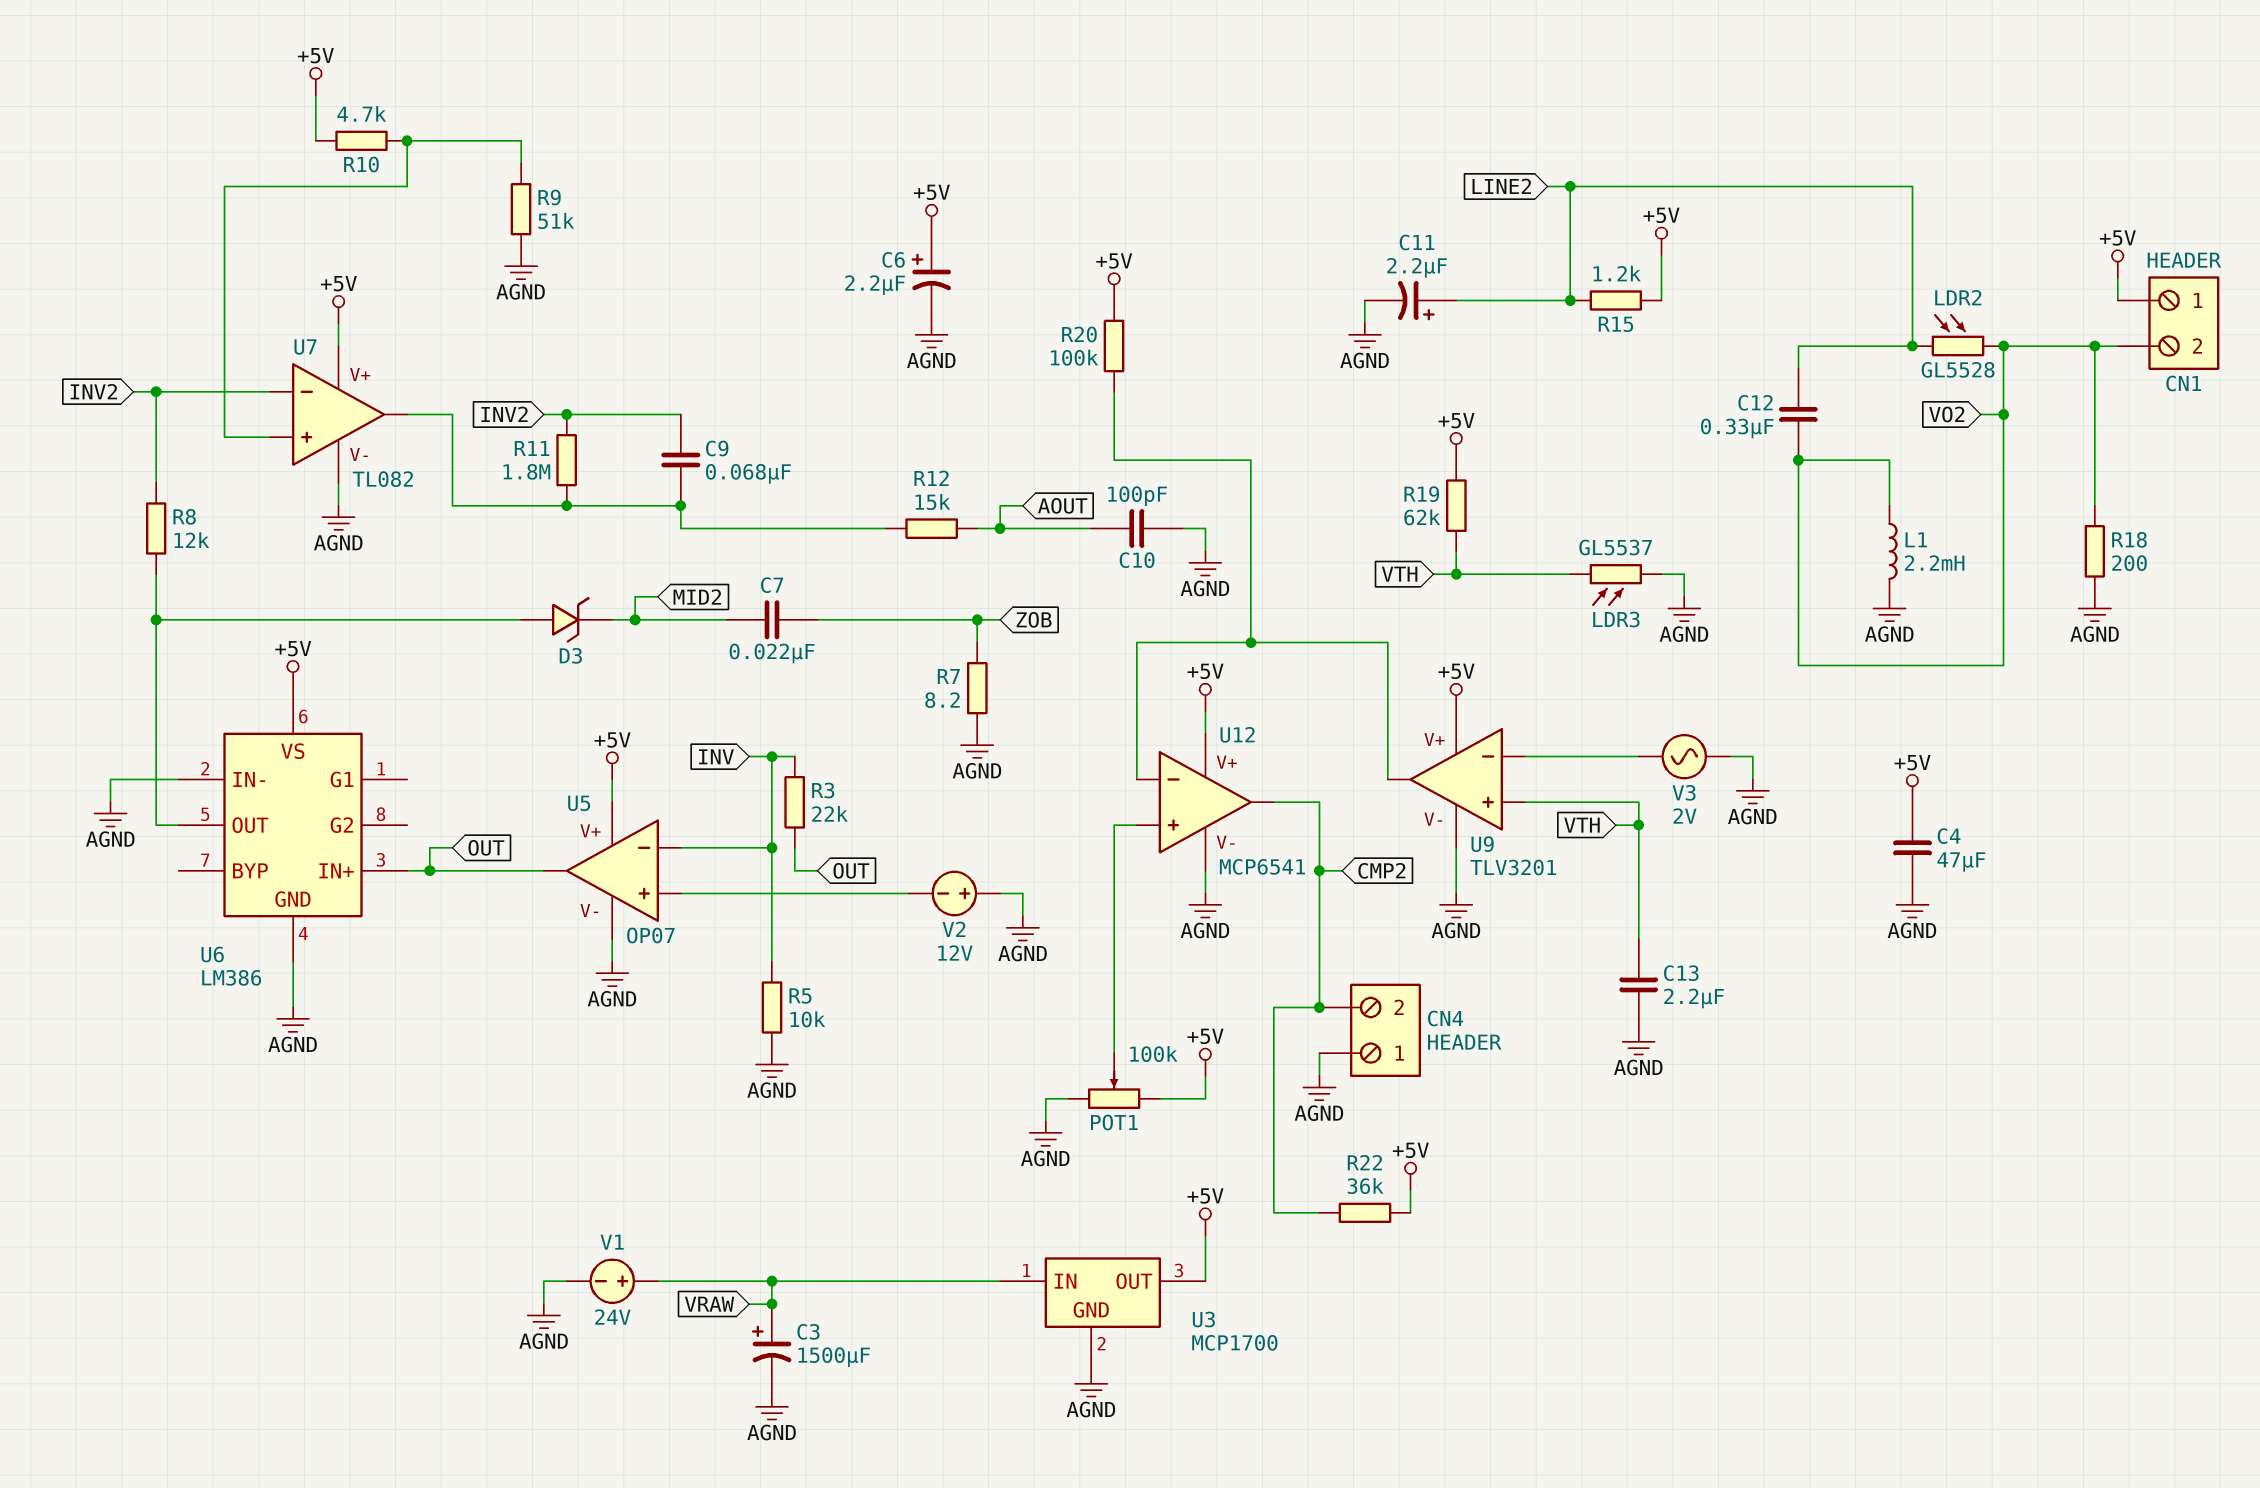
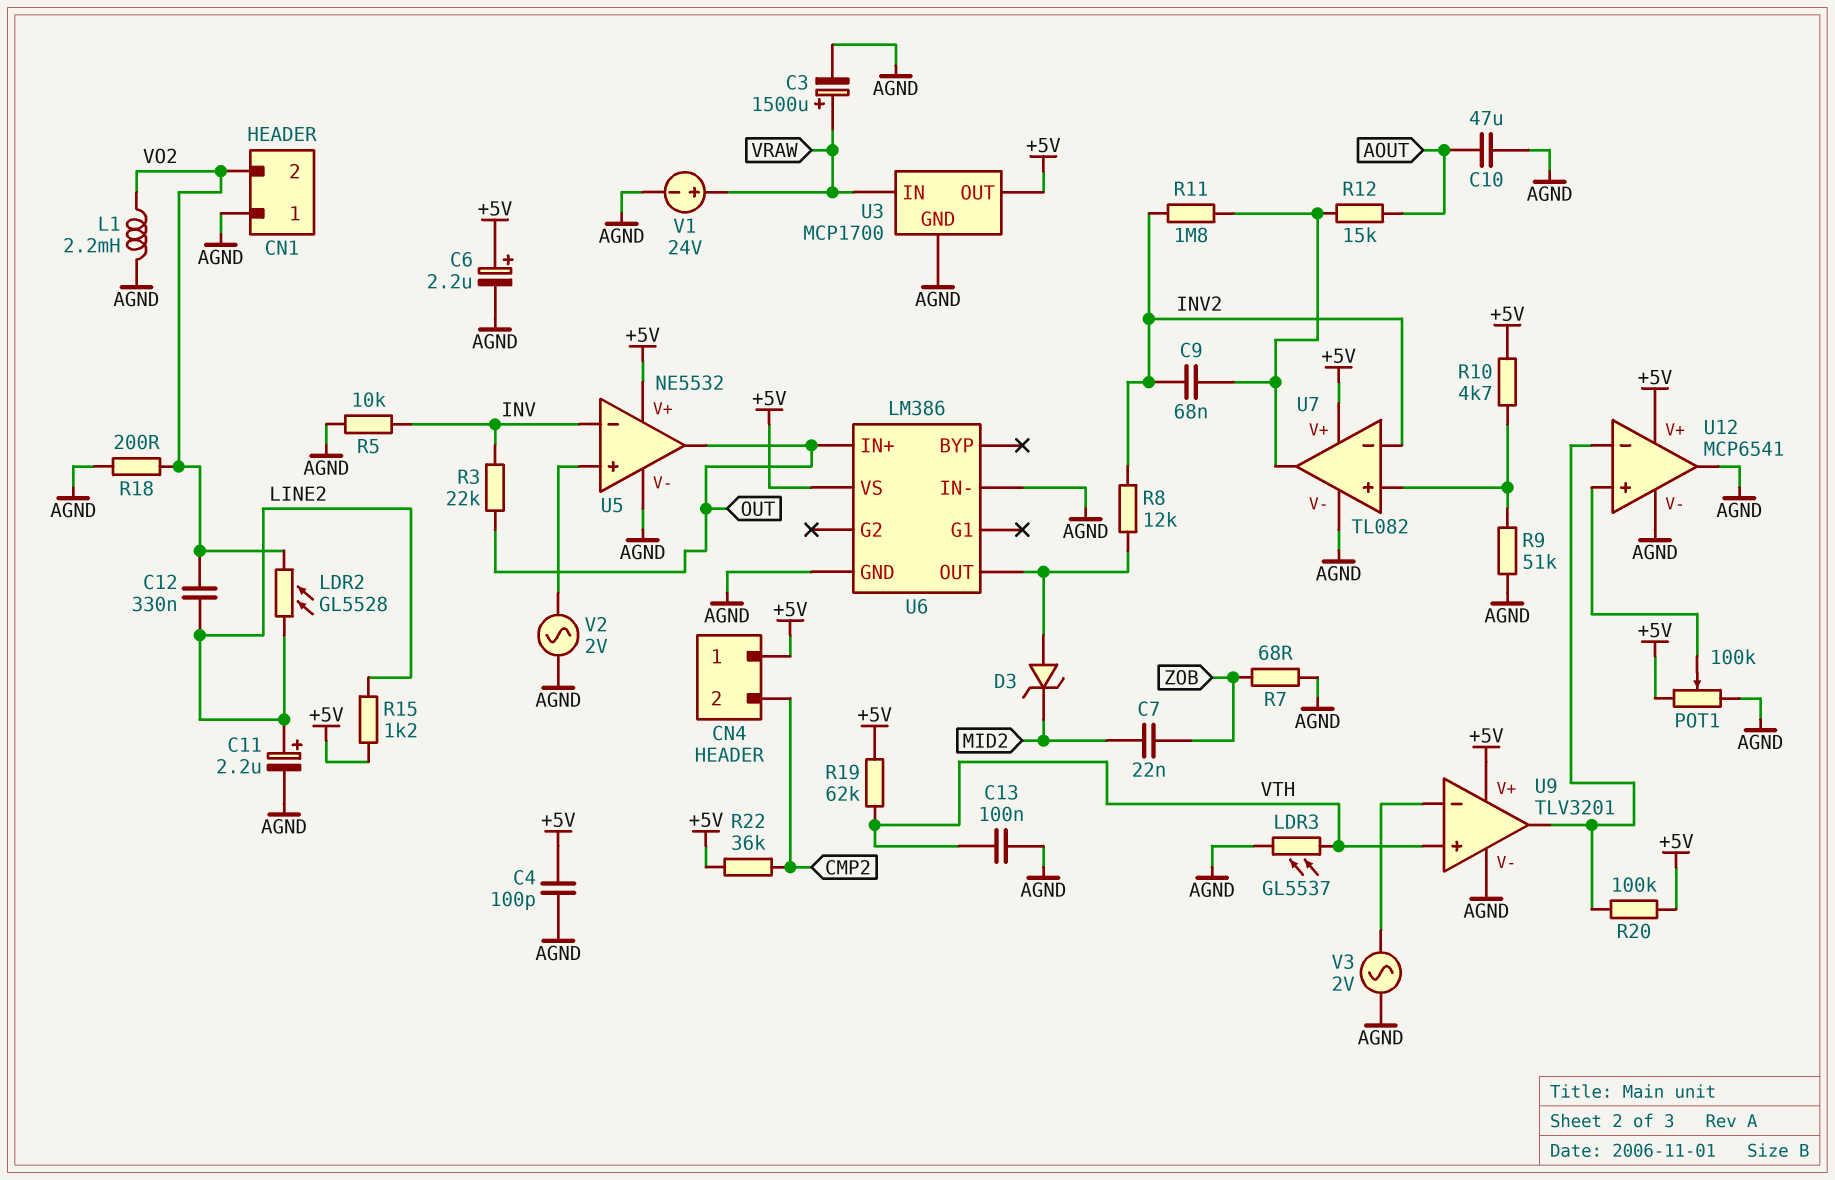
C4: 47uF (+5V, AGND) -> 100pF (+5V, AGND)
C10: 100pF (AGND, AOUT) -> 47uF (AGND, AOUT)
C13: 2.2uF (AGND, VTH) -> 100nF (AGND, VTH)
CN1 pin 1: +5V -> AGND
CN4 pin 1: AGND -> +5V
R7: 8.2 (AGND, ZOB) -> 68 (AGND, ZOB)
U5: OP07 -> NE5532
U12 pin out: CMP2 -> AGND
V2: 12V (plus AGND, minus U5/in+) -> AC 2V (AGND, U5/in+)

